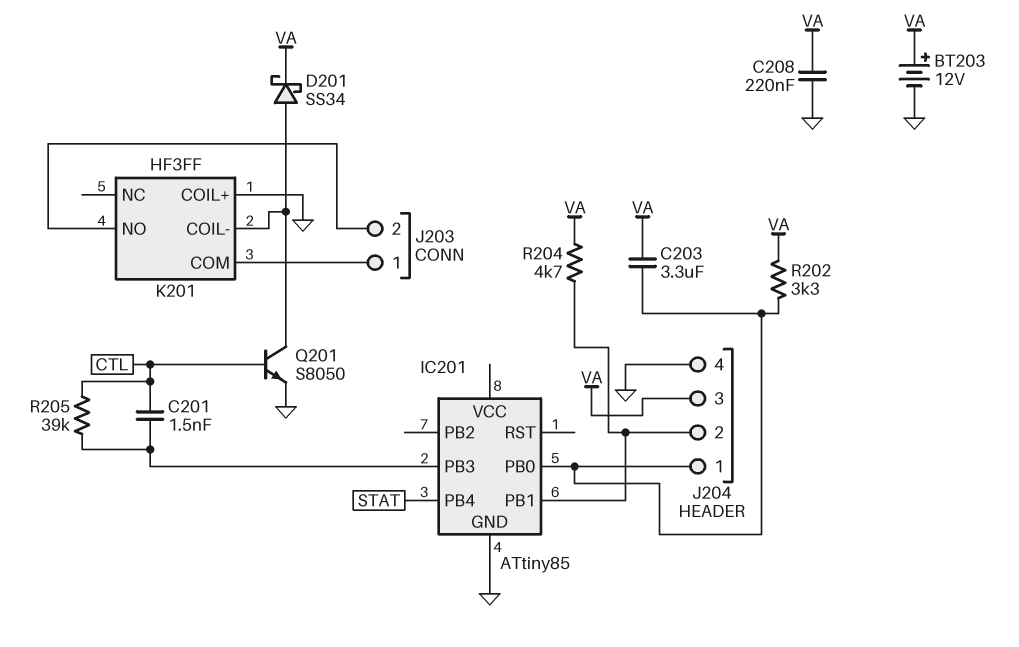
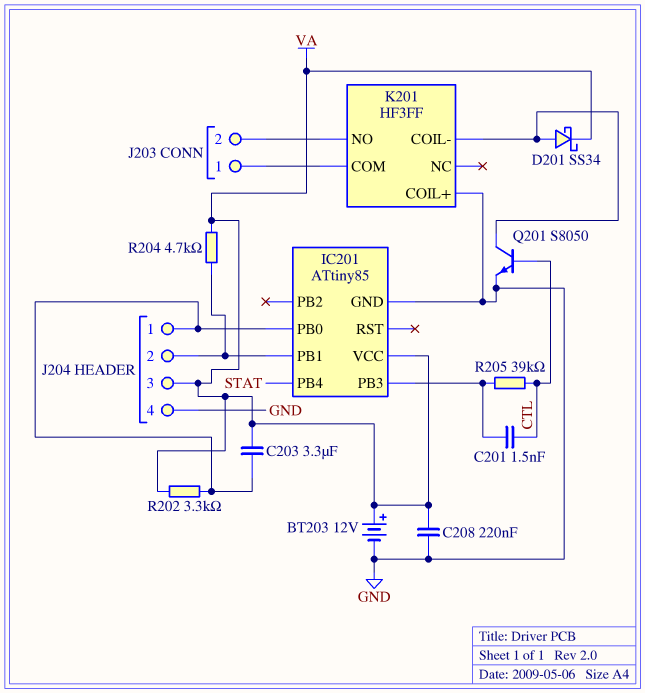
IC201 pin VCC: none -> VA

